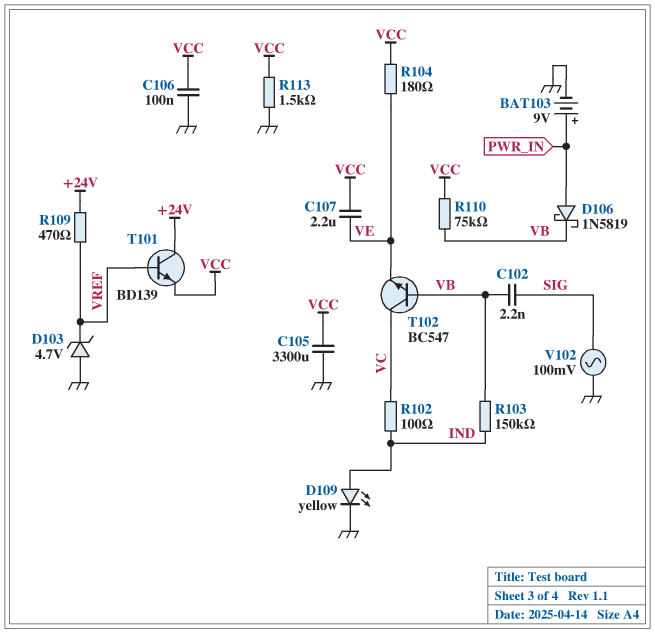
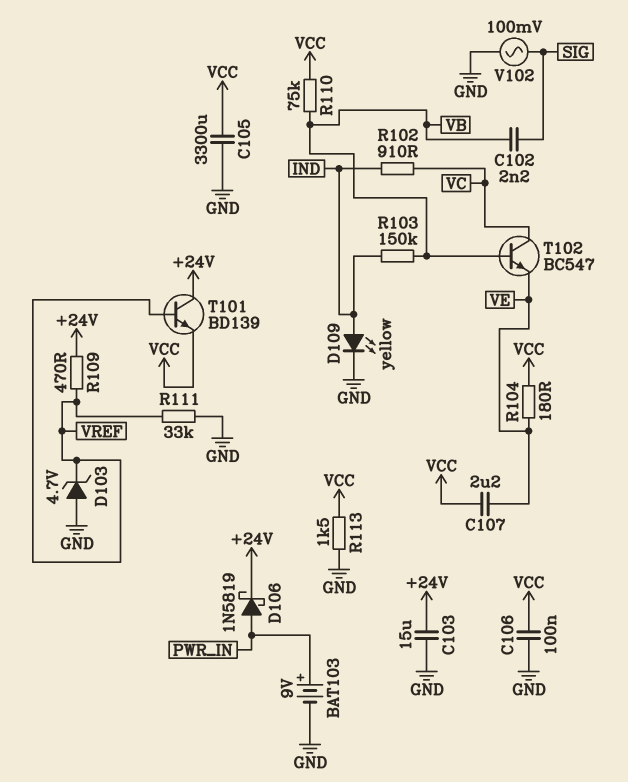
C103: none -> 15uF (+24V, GND)
D106: schottky 1N5819 (A PWR_IN, K VB) -> schottky 1N5819 (A PWR_IN, K +24V)
R102: 100 (IND, VC) -> 910 (IND, VC)
R111: none -> 33k (GND, VREF)

